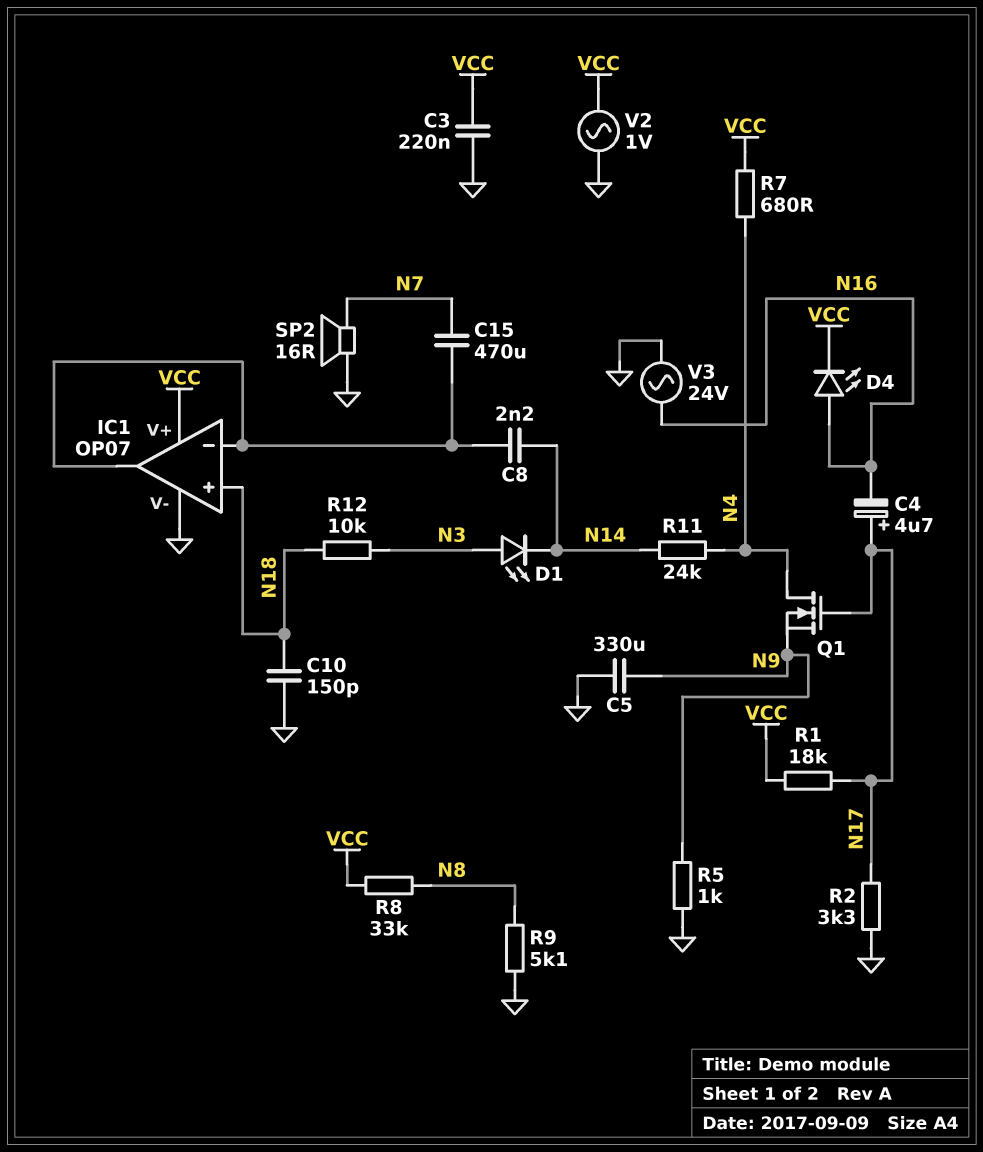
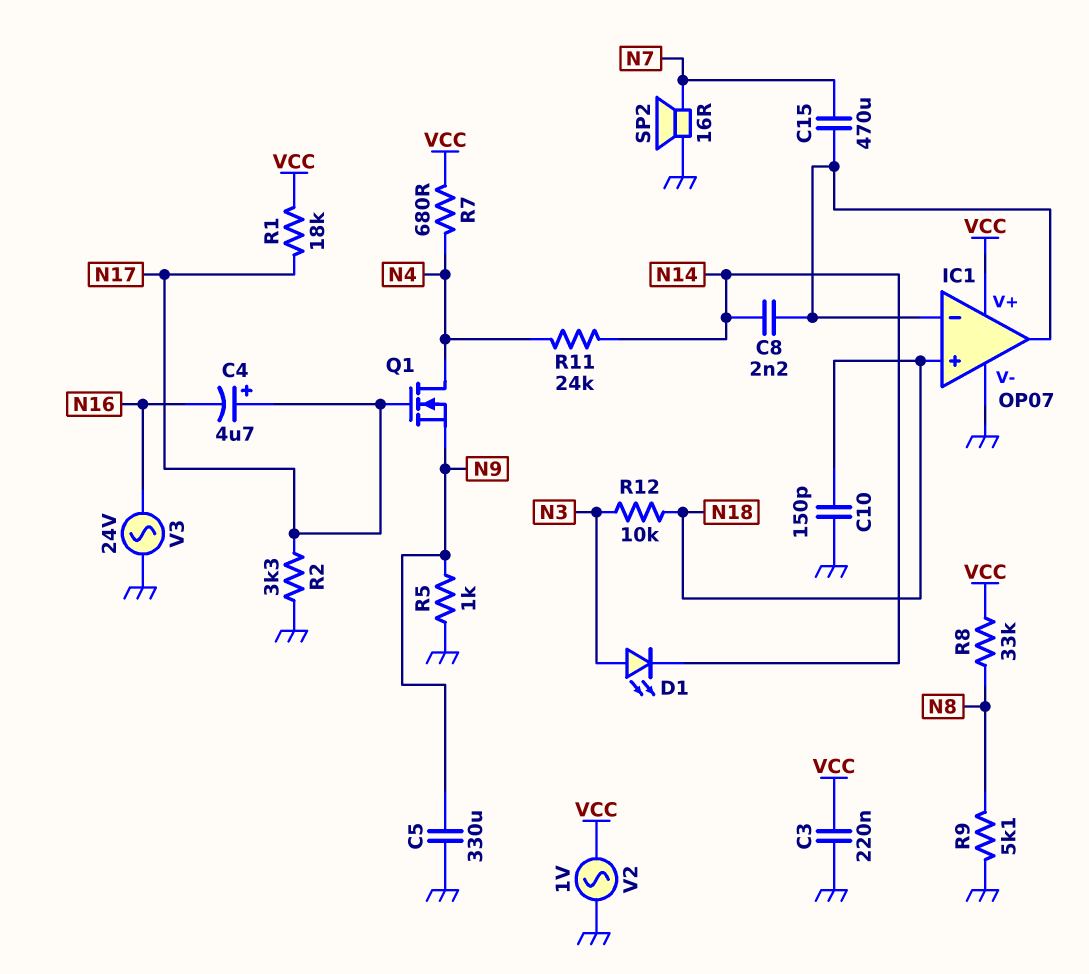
D4: LED (A N16, K VCC) -> none

